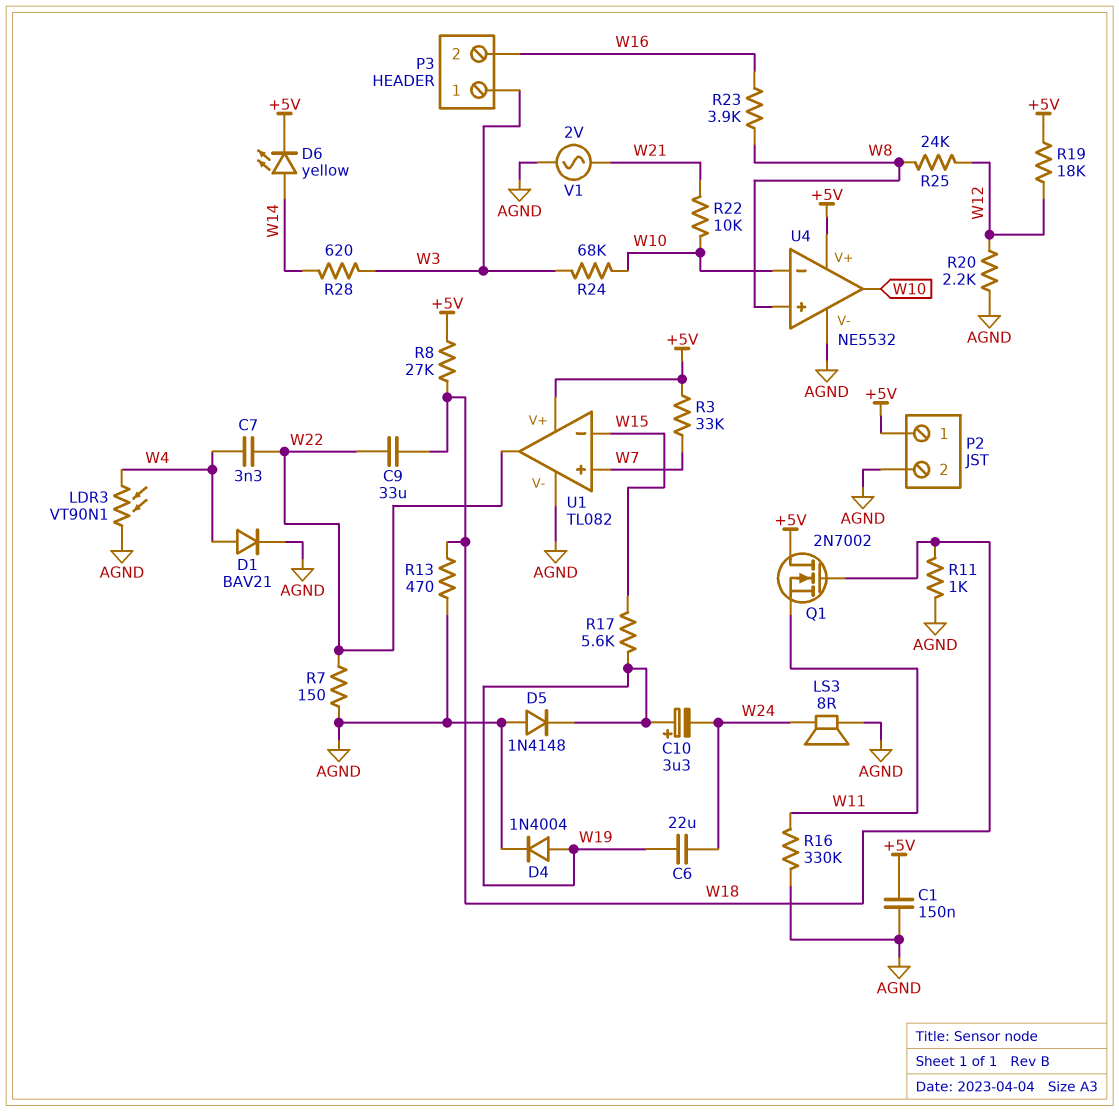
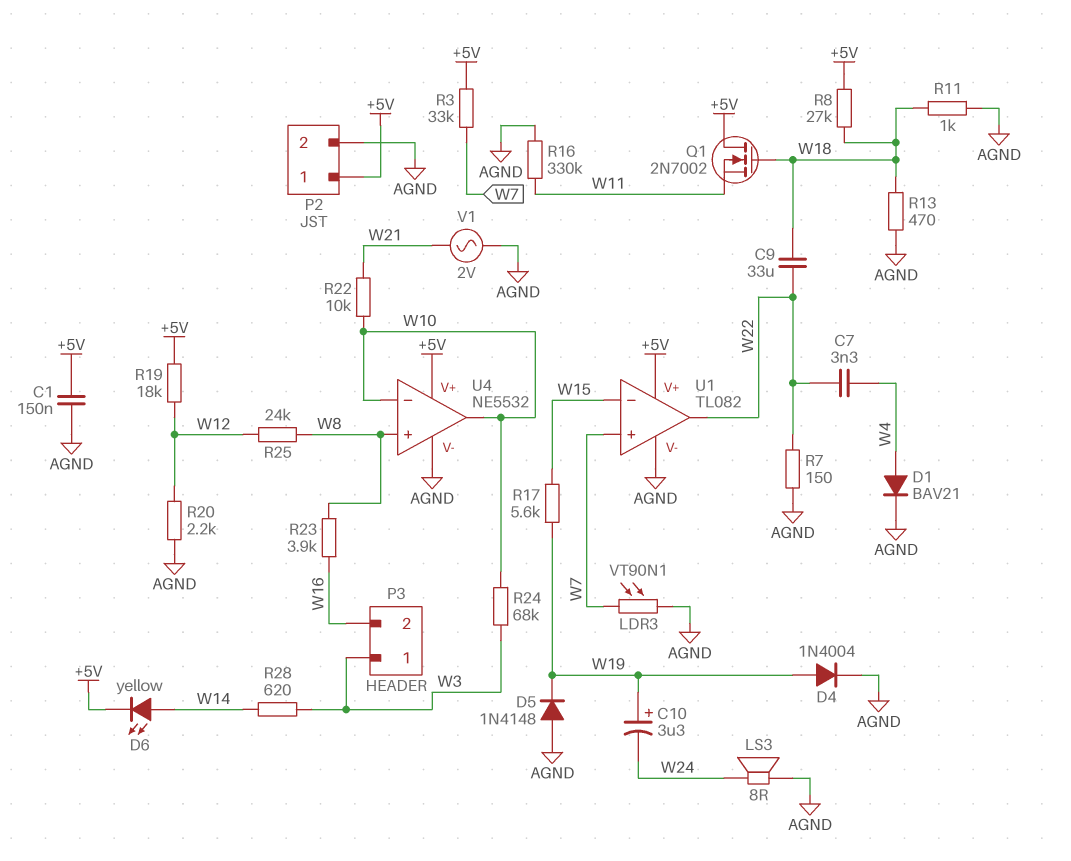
C6: 22uF (W19, W24) -> none
LDR3: VT90N1 (AGND, W4) -> VT90N1 (AGND, W7)

